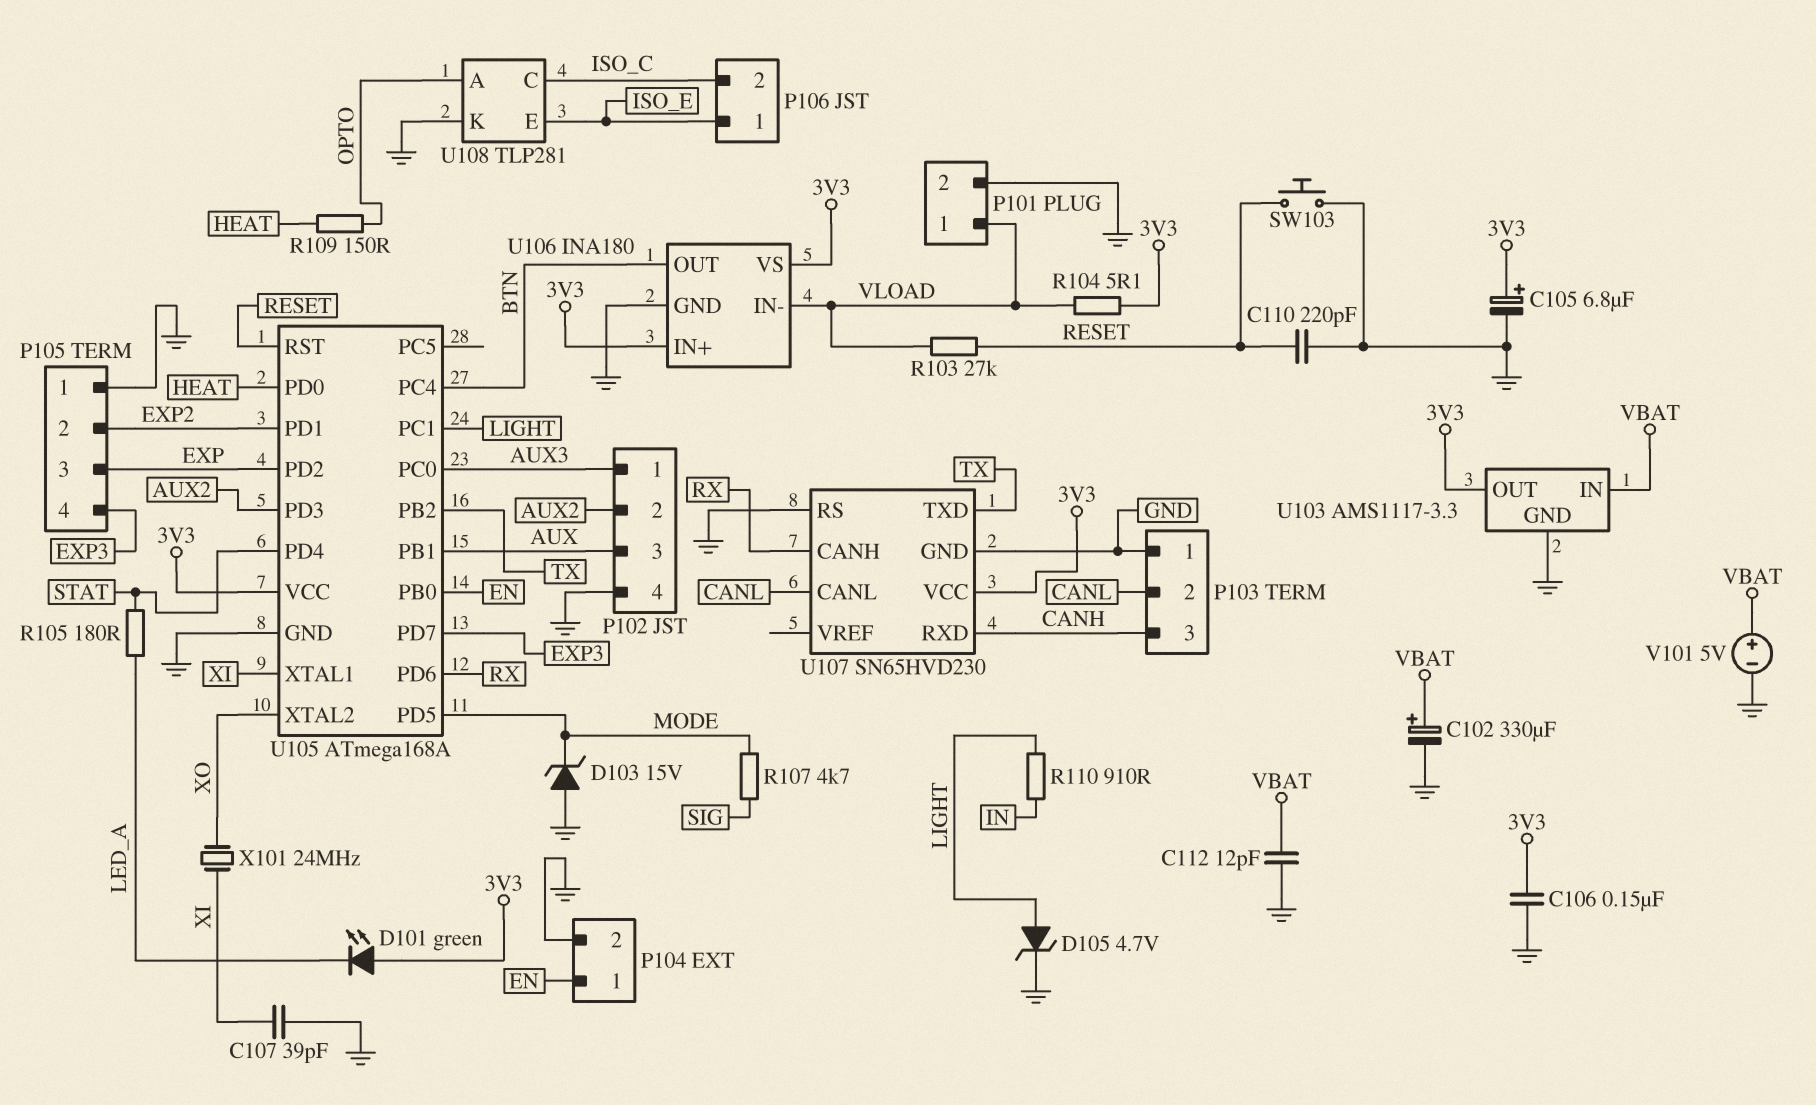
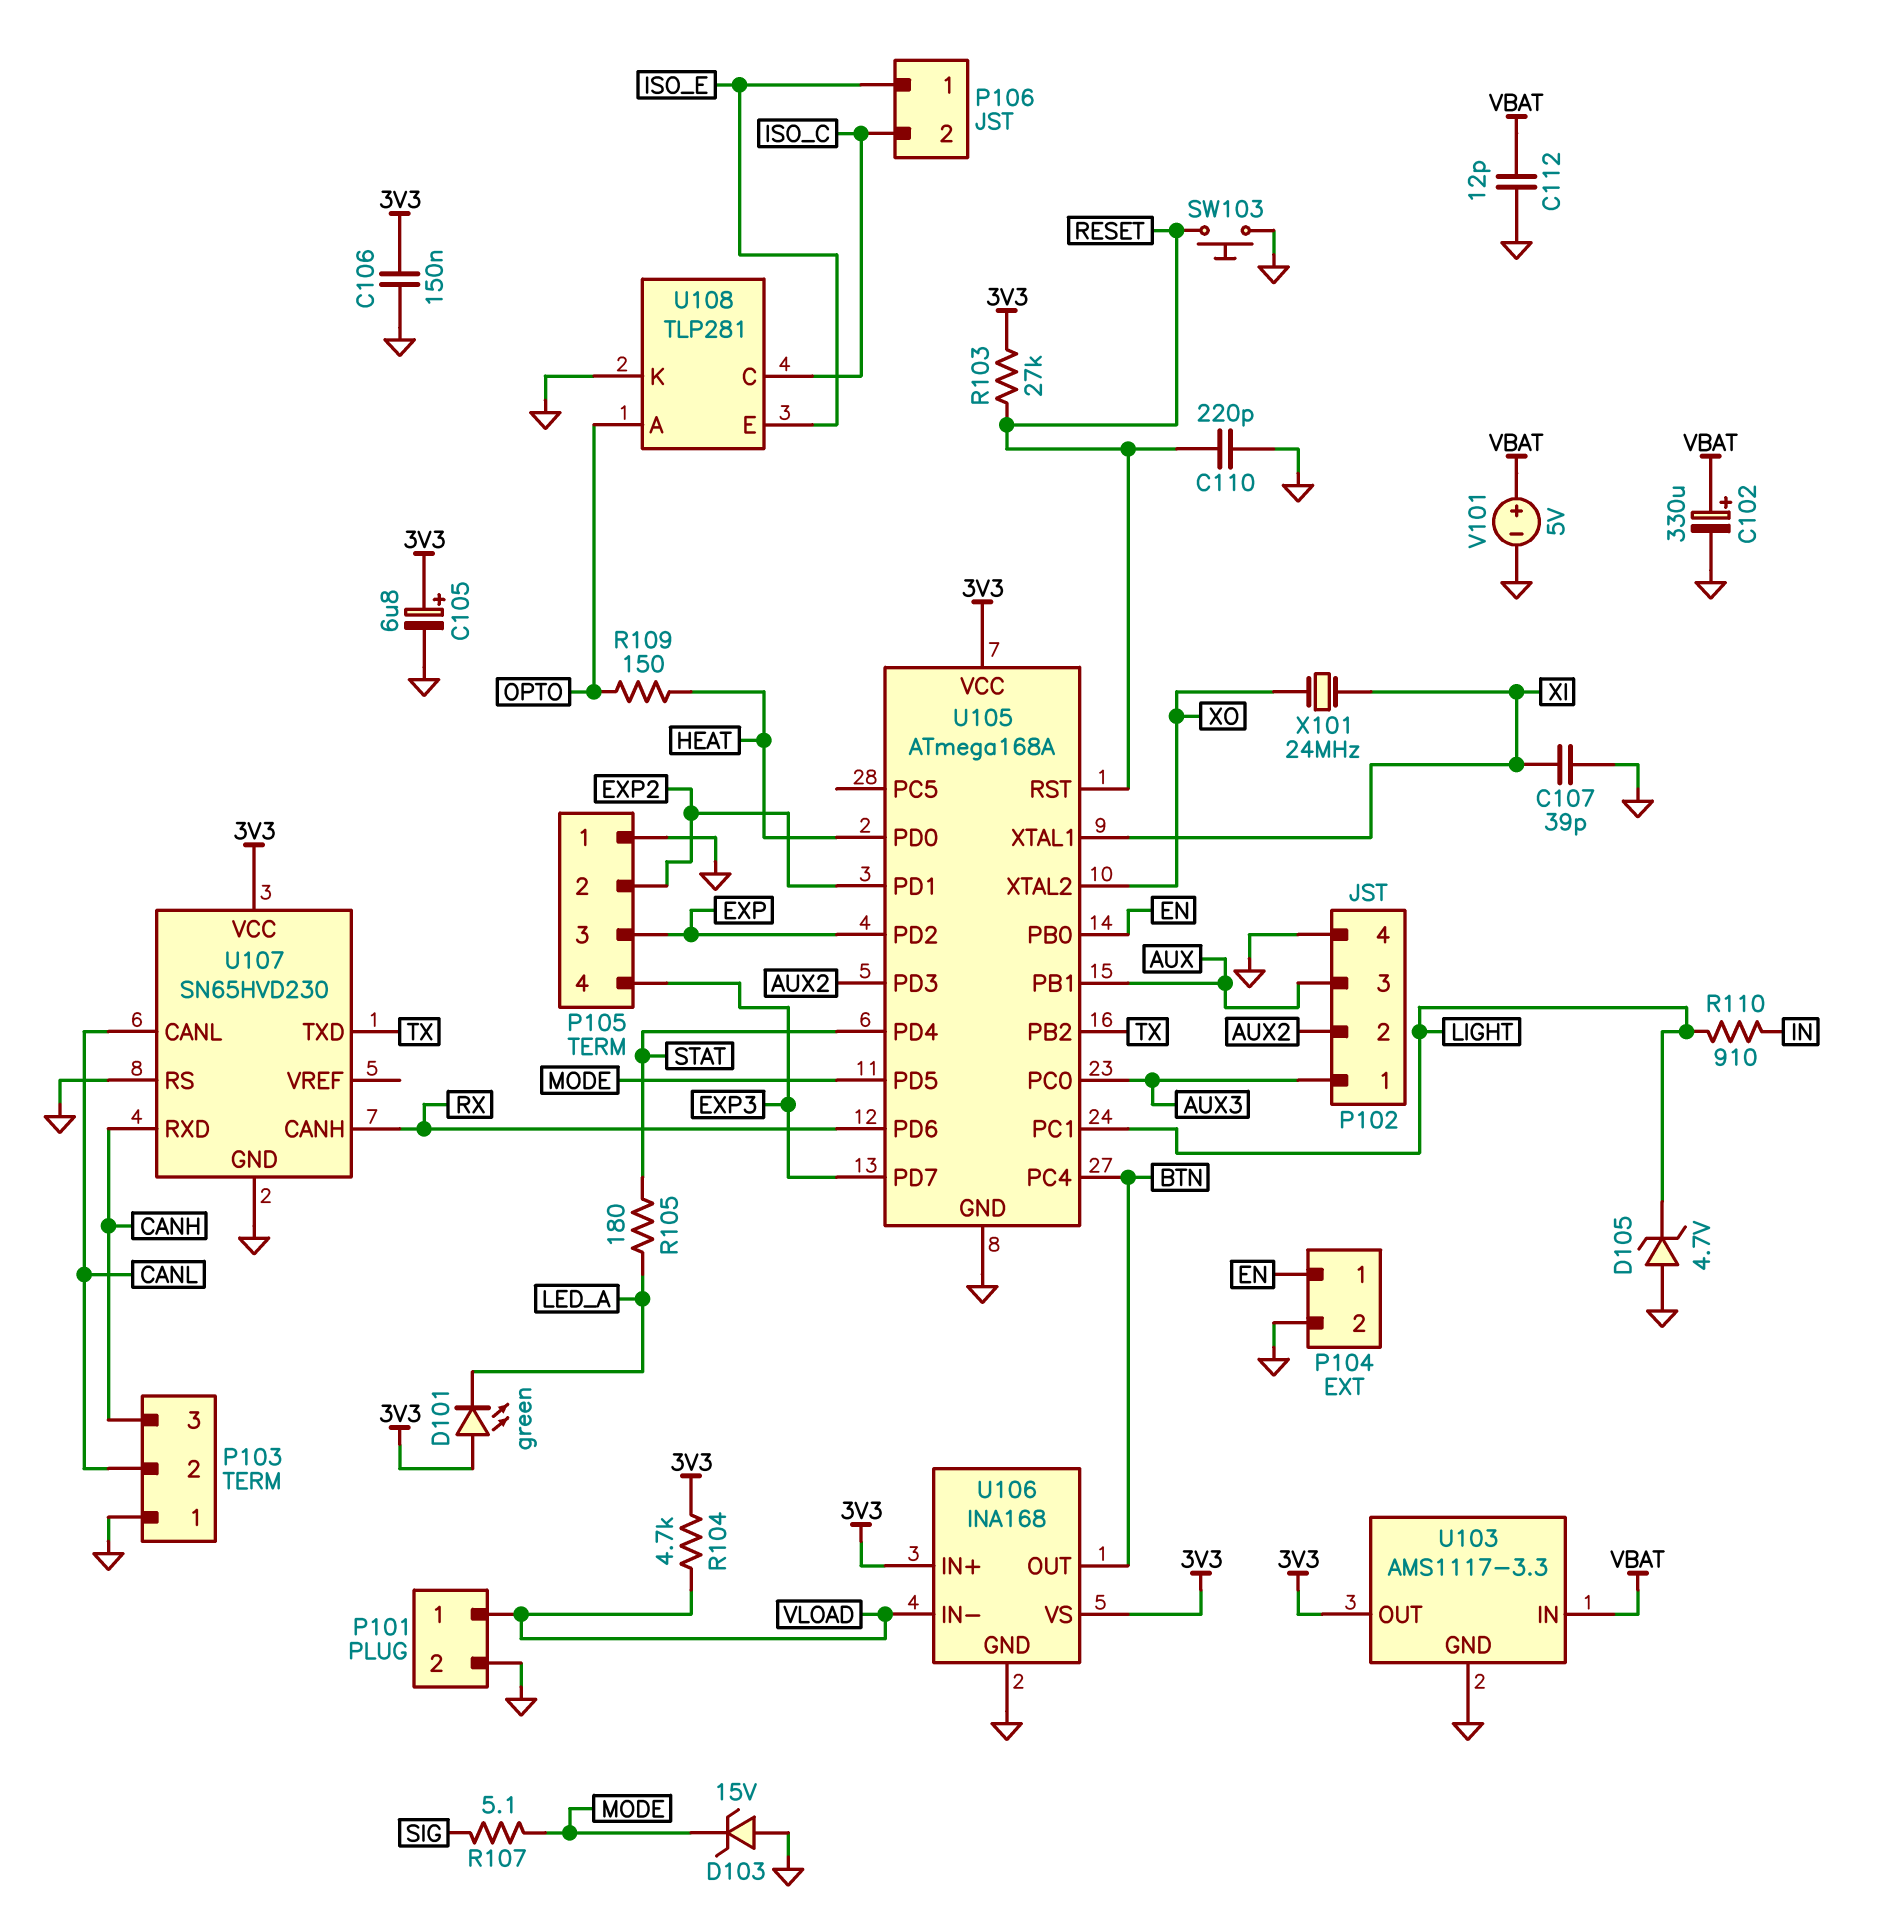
D105: zener 4.7V (A LIGHT, K GND) -> zener 4.7V (A GND, K LIGHT)
R103: 27k (RESET, VLOAD) -> 27k (3V3, RESET)
R104: 5.1 (3V3, VLOAD) -> 4.7k (3V3, VLOAD)
R107: 4.7k (MODE, SIG) -> 5.1 (MODE, SIG)
U106: INA180 -> INA168

